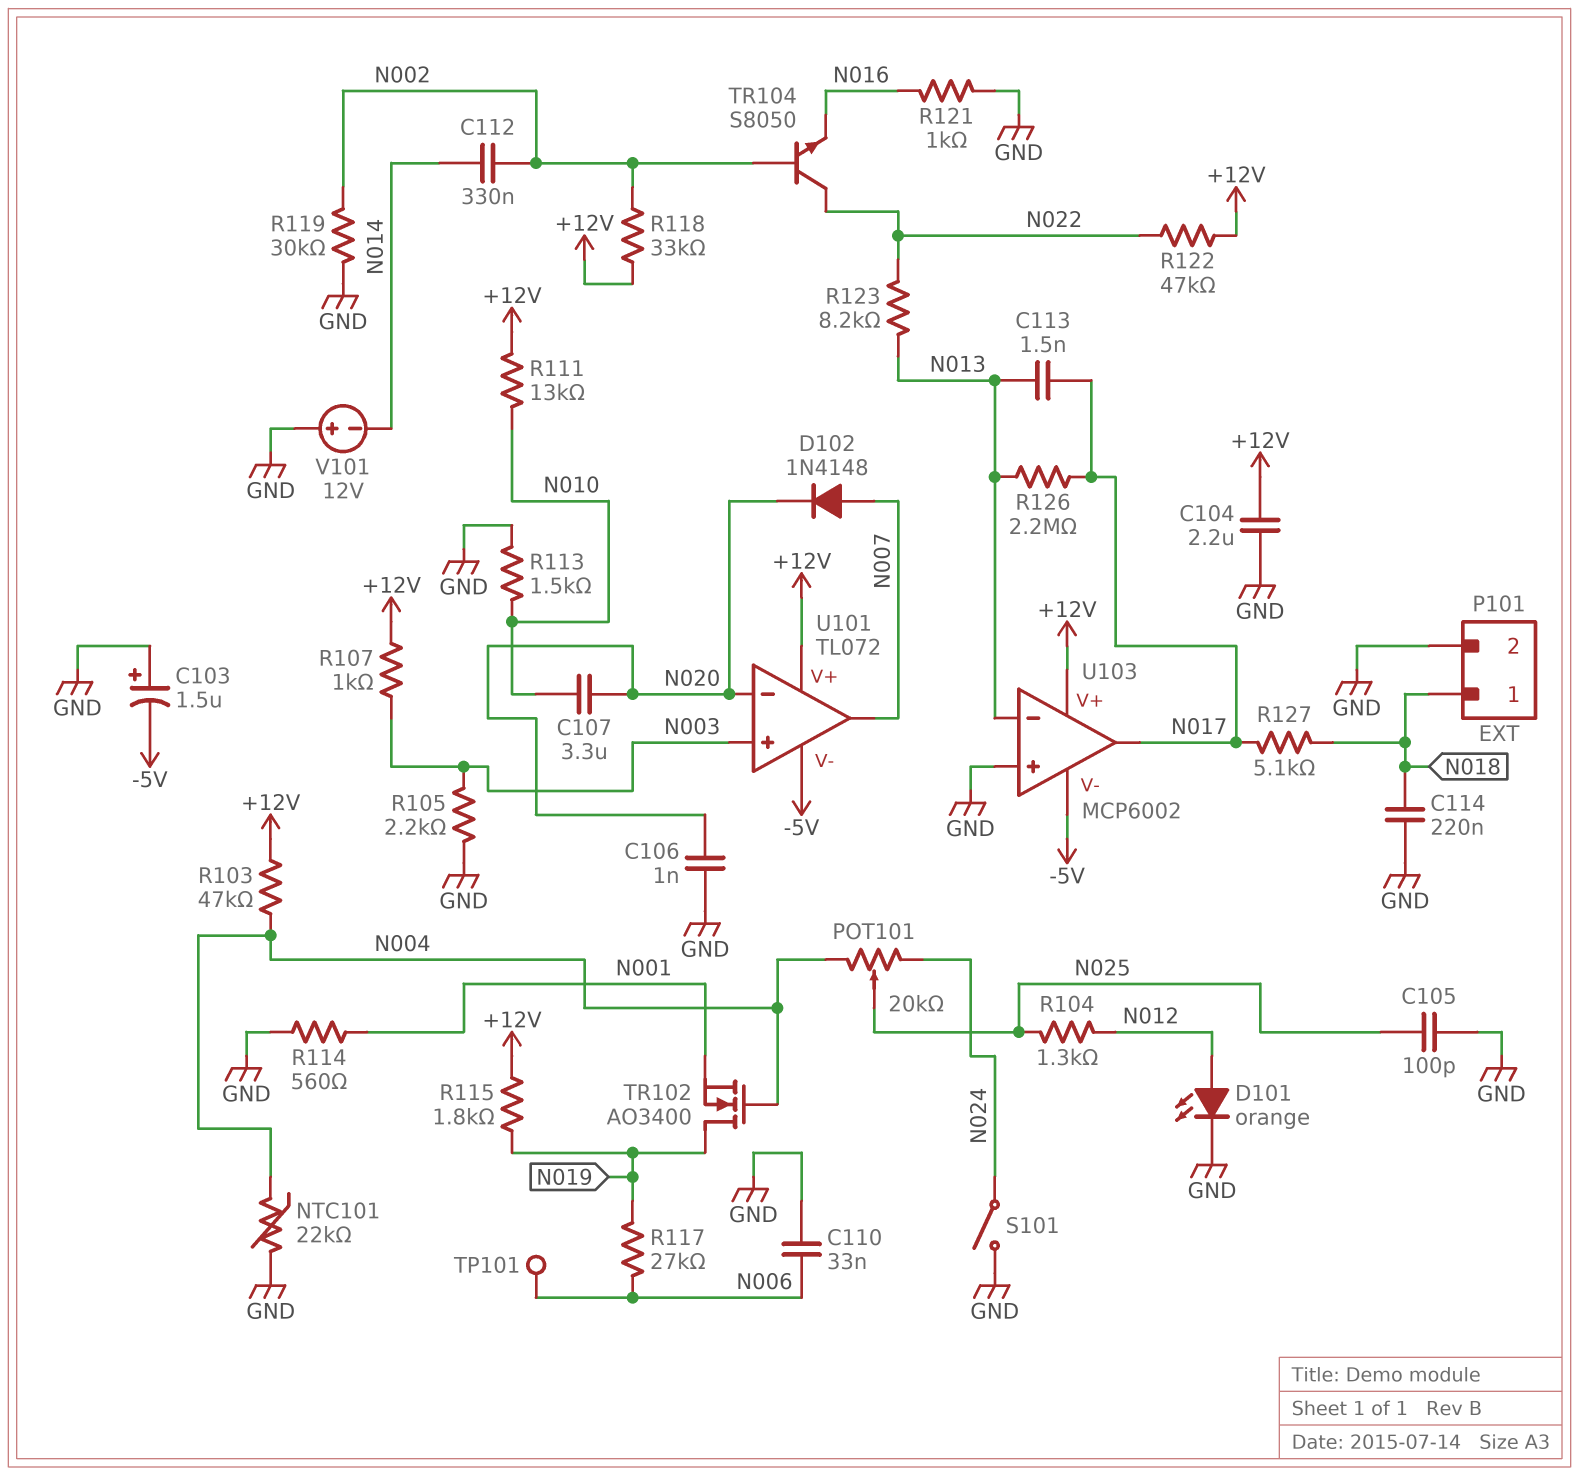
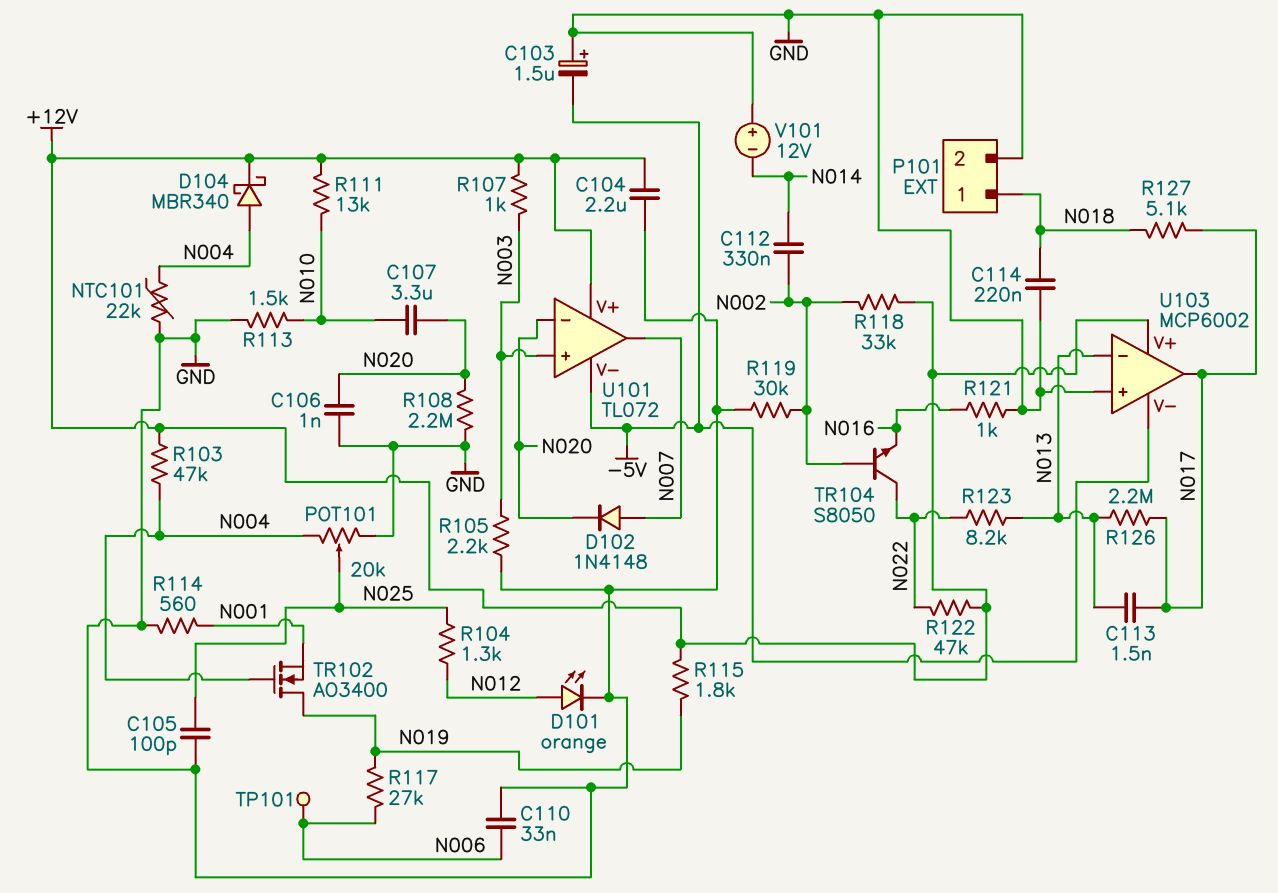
D104: none -> schottky MBR340 (A N004, K +12V)
POT101: 20k (N004, N024, wiper N025) -> 20k (GND, N004, wiper N025)
R108: none -> 2.2M (GND, N020)
S101: switch (GND, N024) -> none

